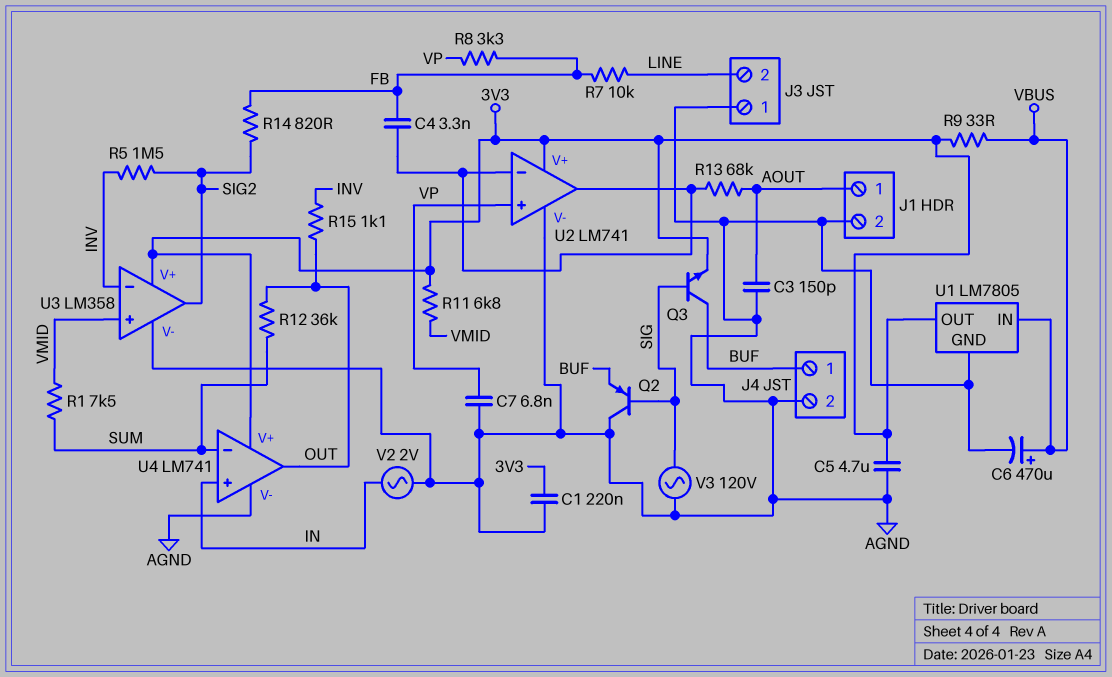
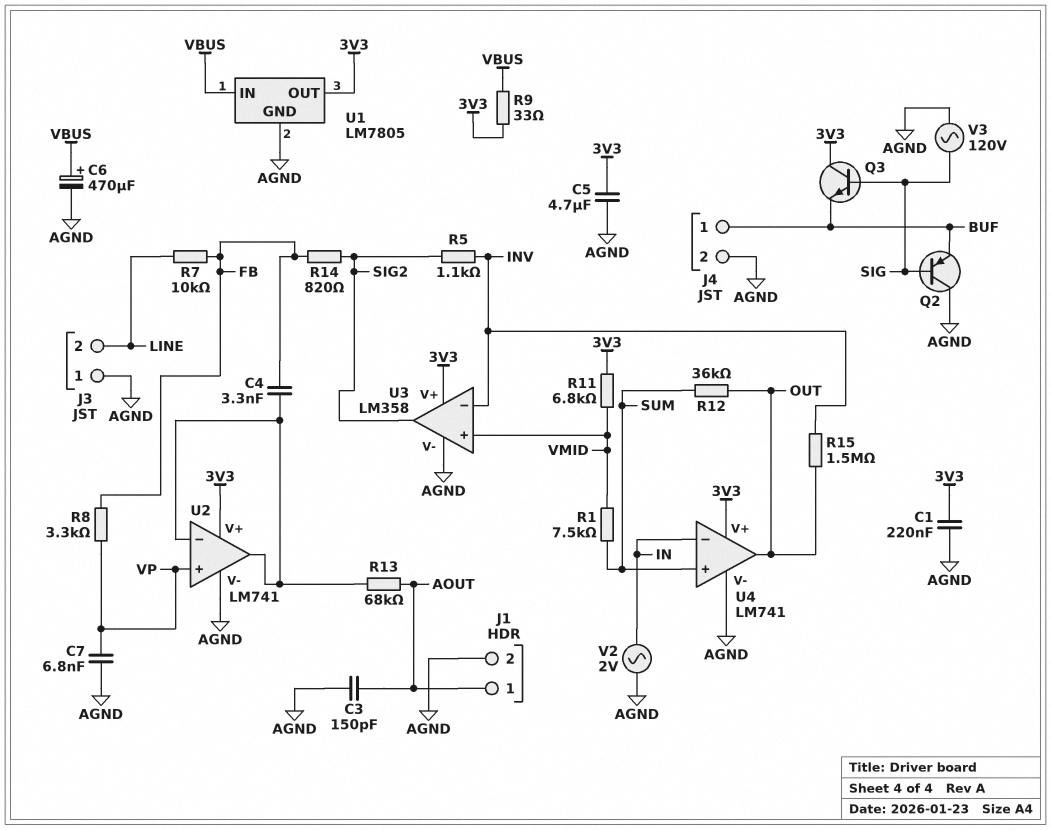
Q3: NPN (B SIG, C BUF, E 3V3) -> NPN (B SIG, C 3V3, E BUF)
R5: 1.5M (INV, SIG2) -> 1.1k (INV, SIG2)
R15: 1.1k (INV, OUT) -> 1.5M (INV, OUT)
U4 pin in+: IN -> SUM
U4 pin in-: SUM -> IN

